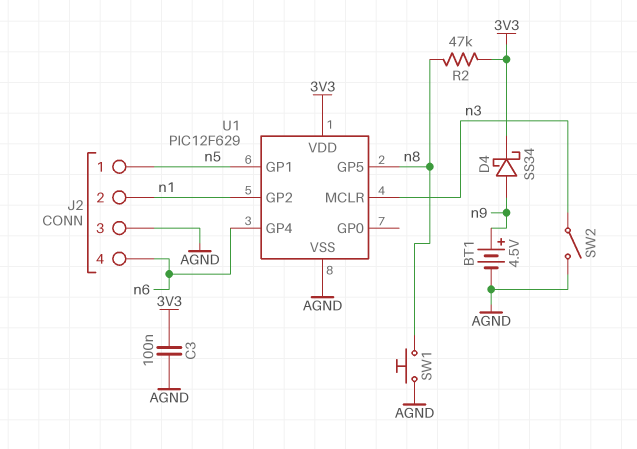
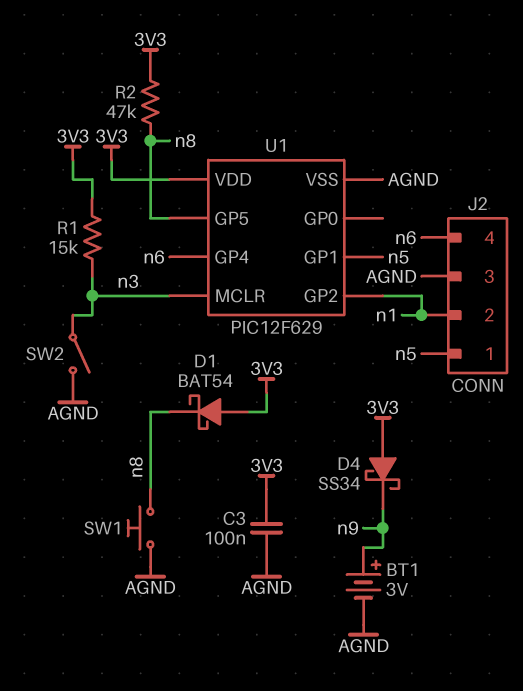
BT1: 4.5V (plus n9, minus AGND) -> 3V (plus n9, minus AGND)
D1: none -> schottky BAT54 (A 3V3, K n8)
D4: schottky SS34 (A n9, K 3V3) -> schottky SS34 (A 3V3, K n9)
R1: none -> 15k (3V3, n3)

